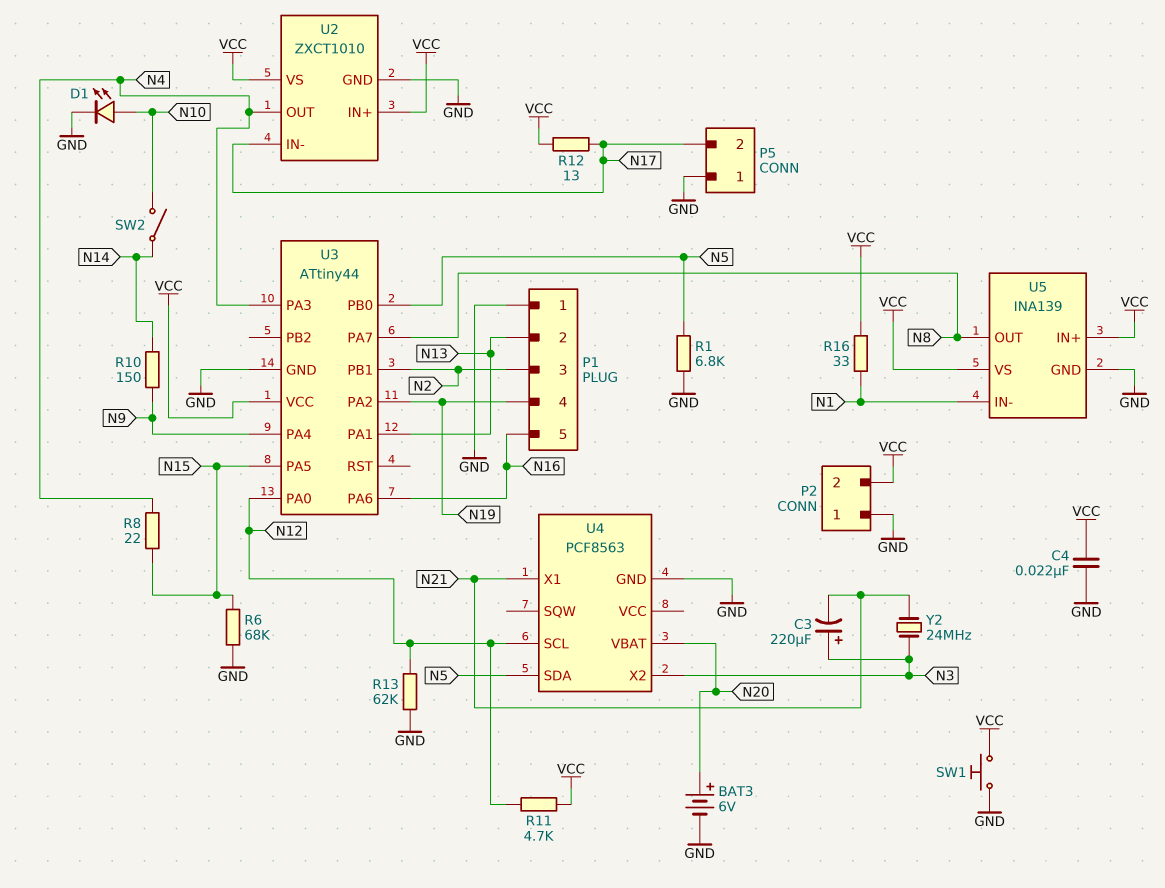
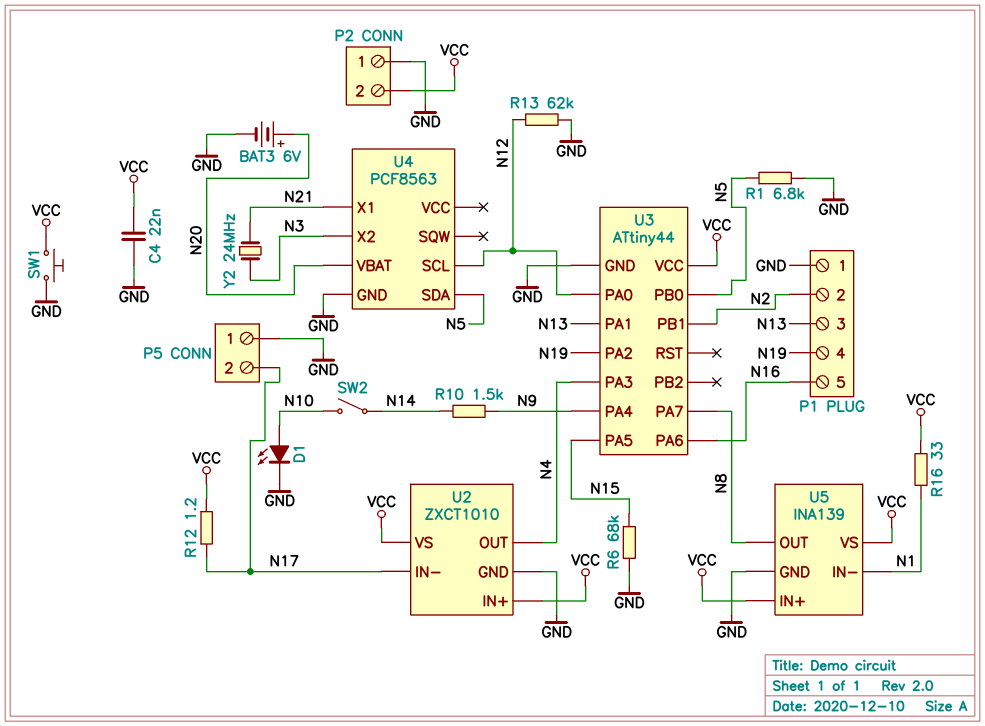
C3: 220uF (plus N3, minus N21) -> none
P1 pin 2: N13 -> N2
P1 pin 3: N2 -> N13
R8: 22 (N4, N15) -> none
R10: 150 (N9, N14) -> 1.5k (N9, N14)
R11: 4.7k (N12, VCC) -> none
R12: 13 (N17, VCC) -> 1.2 (N17, VCC)

